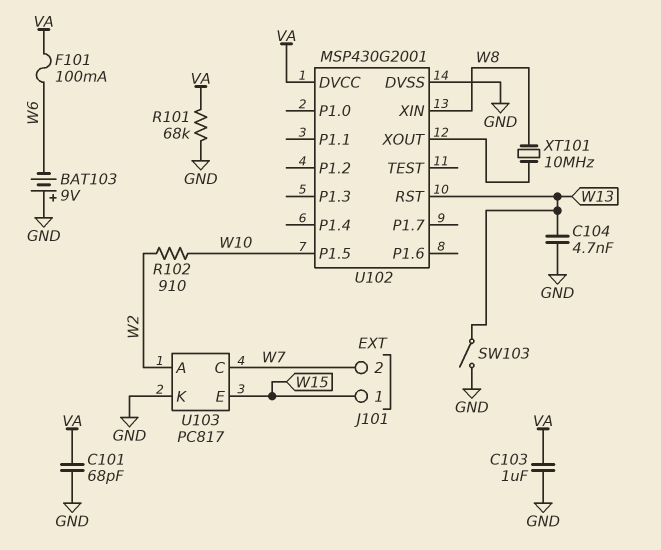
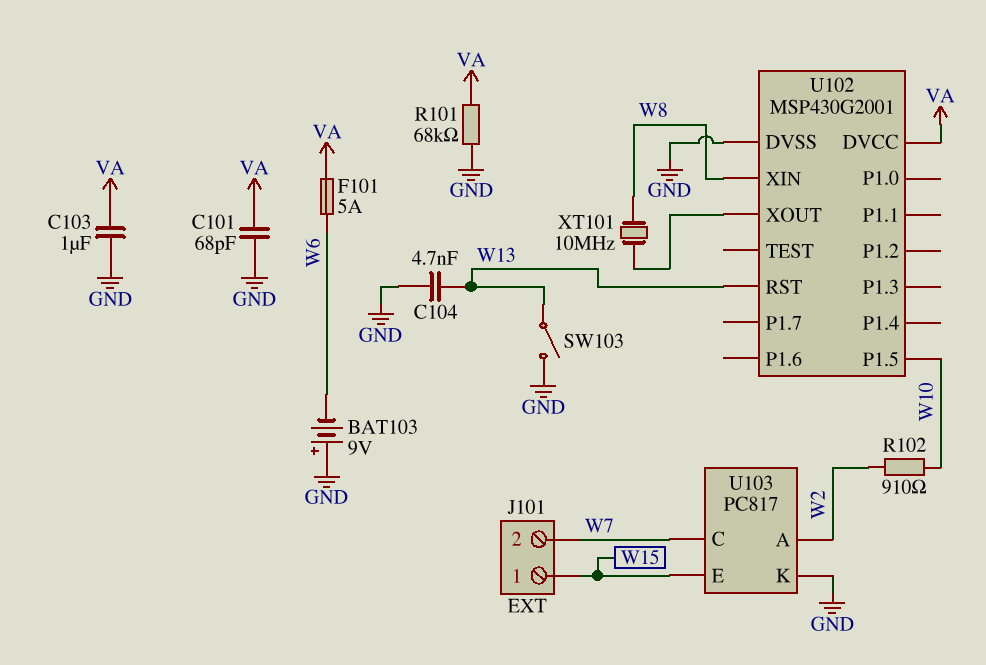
F101: 100mA (VA, W6) -> 5A (VA, W6)

